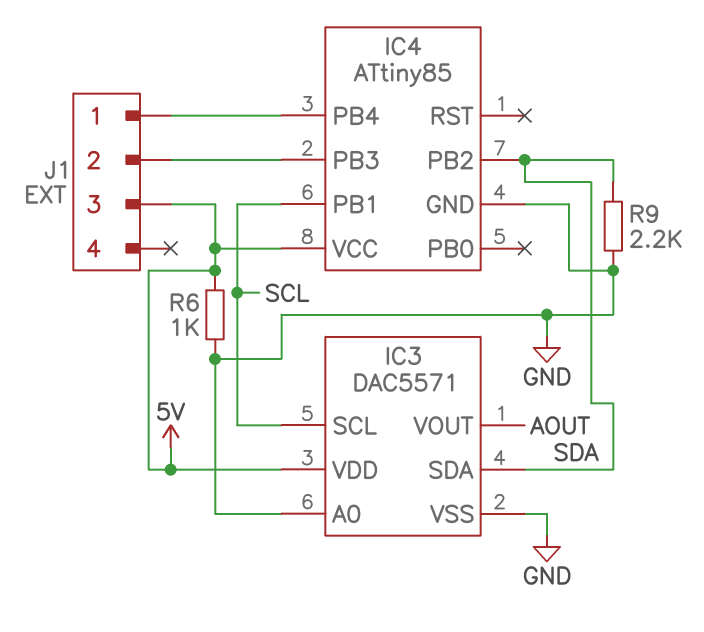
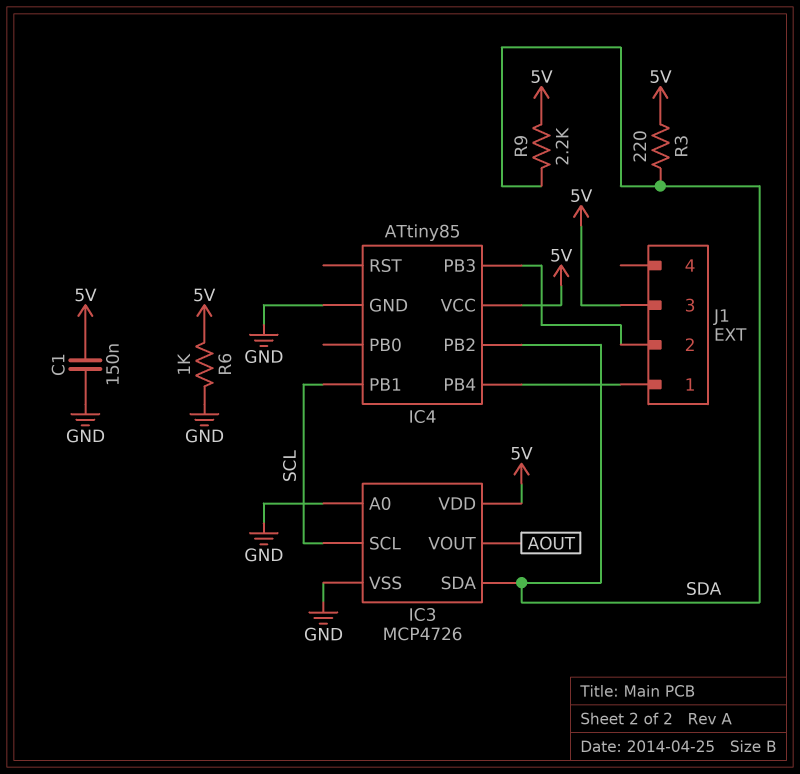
C1: none -> 150nF (5V, GND)
IC3: DAC5571 -> MCP4726
R3: none -> 220 (5V, SDA)
R9: 2.2k (GND, SDA) -> 2.2k (5V, SDA)

